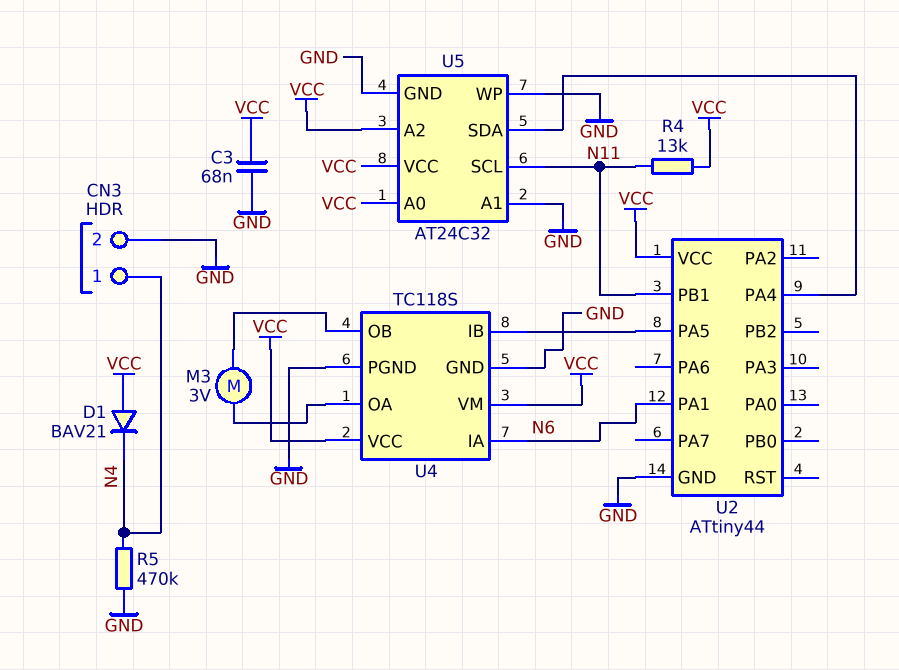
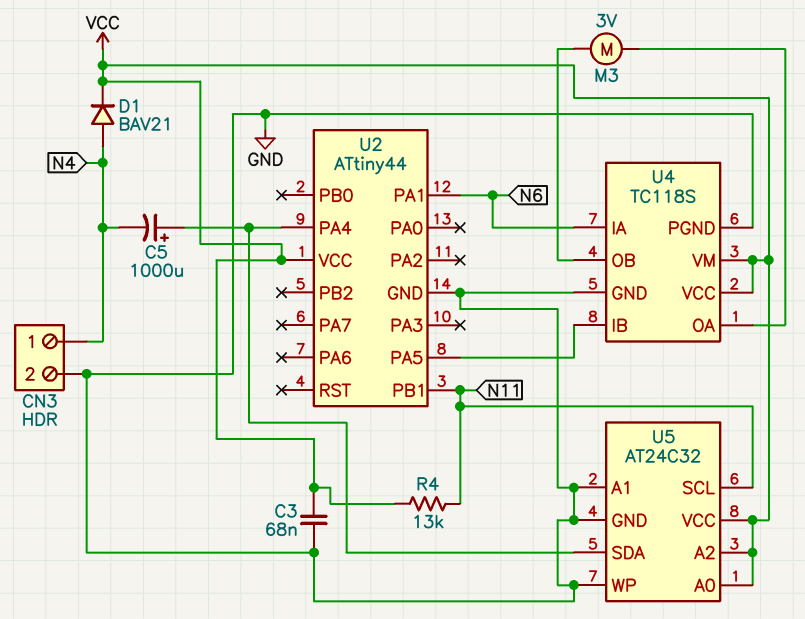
C5: none -> 1000uF (plus U2/PA4, minus N4)
D1: diode BAV21 (A VCC, K N4) -> diode BAV21 (A N4, K VCC)
R5: 470k (GND, N4) -> none

